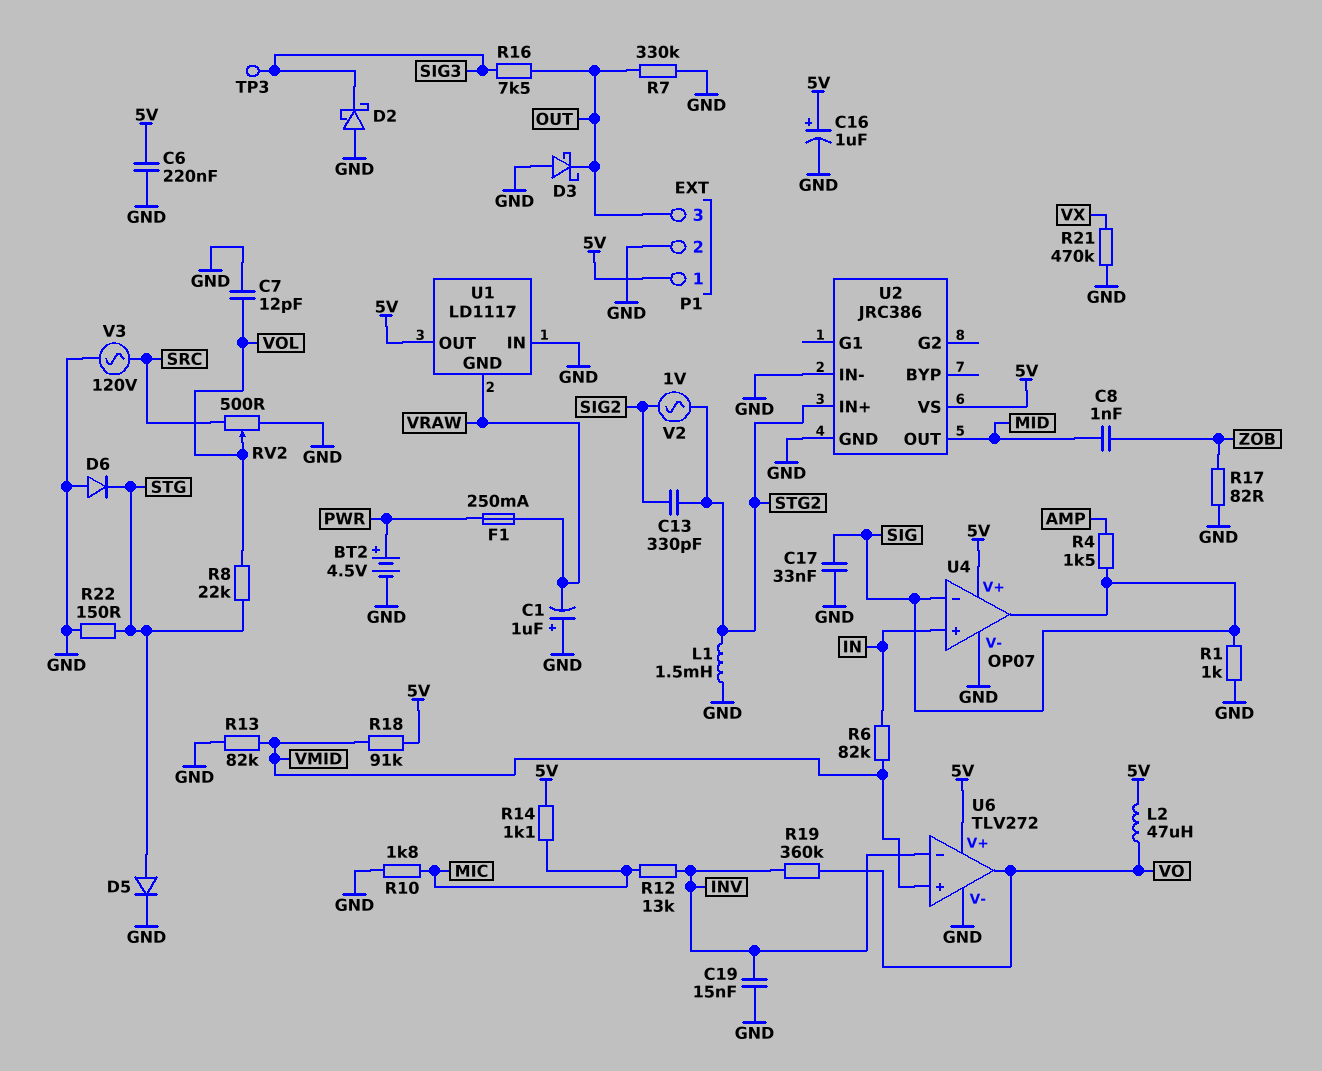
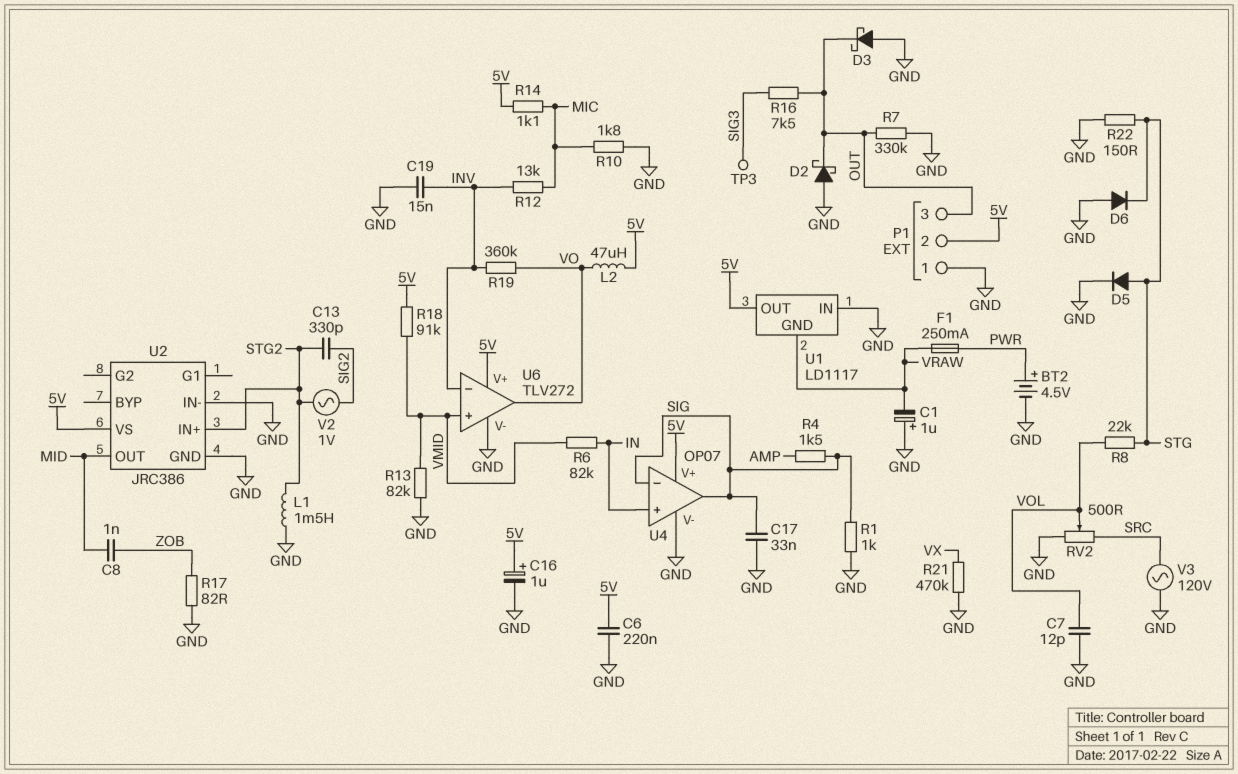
D2: schottky (A GND, K SIG3) -> schottky (A GND, K OUT)
P1 pin 1: 5V -> GND
P1 pin 2: GND -> 5V

